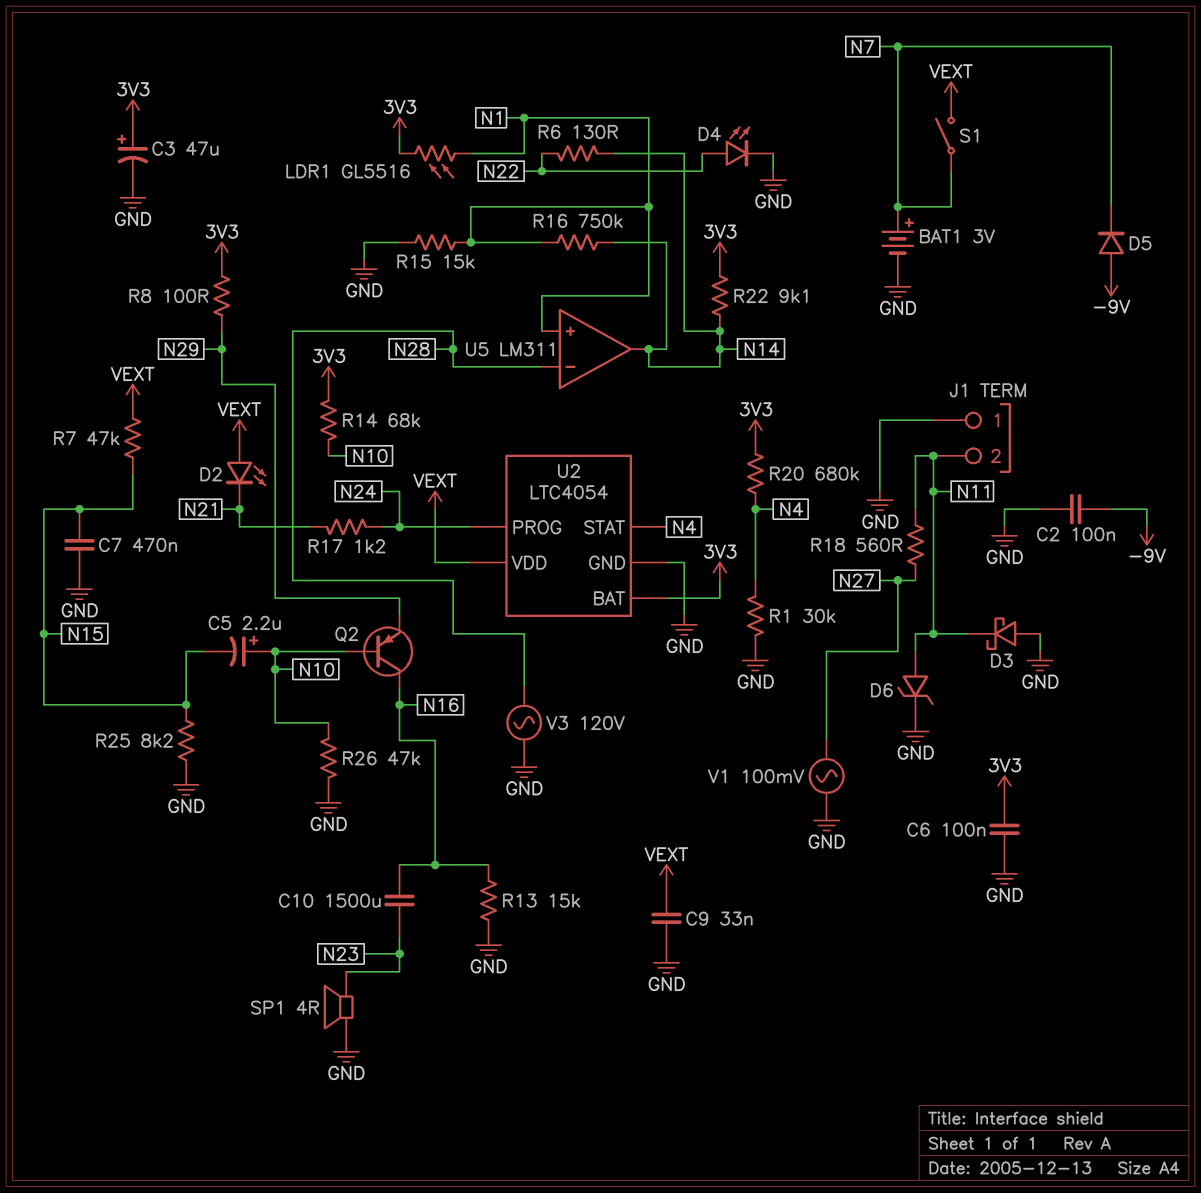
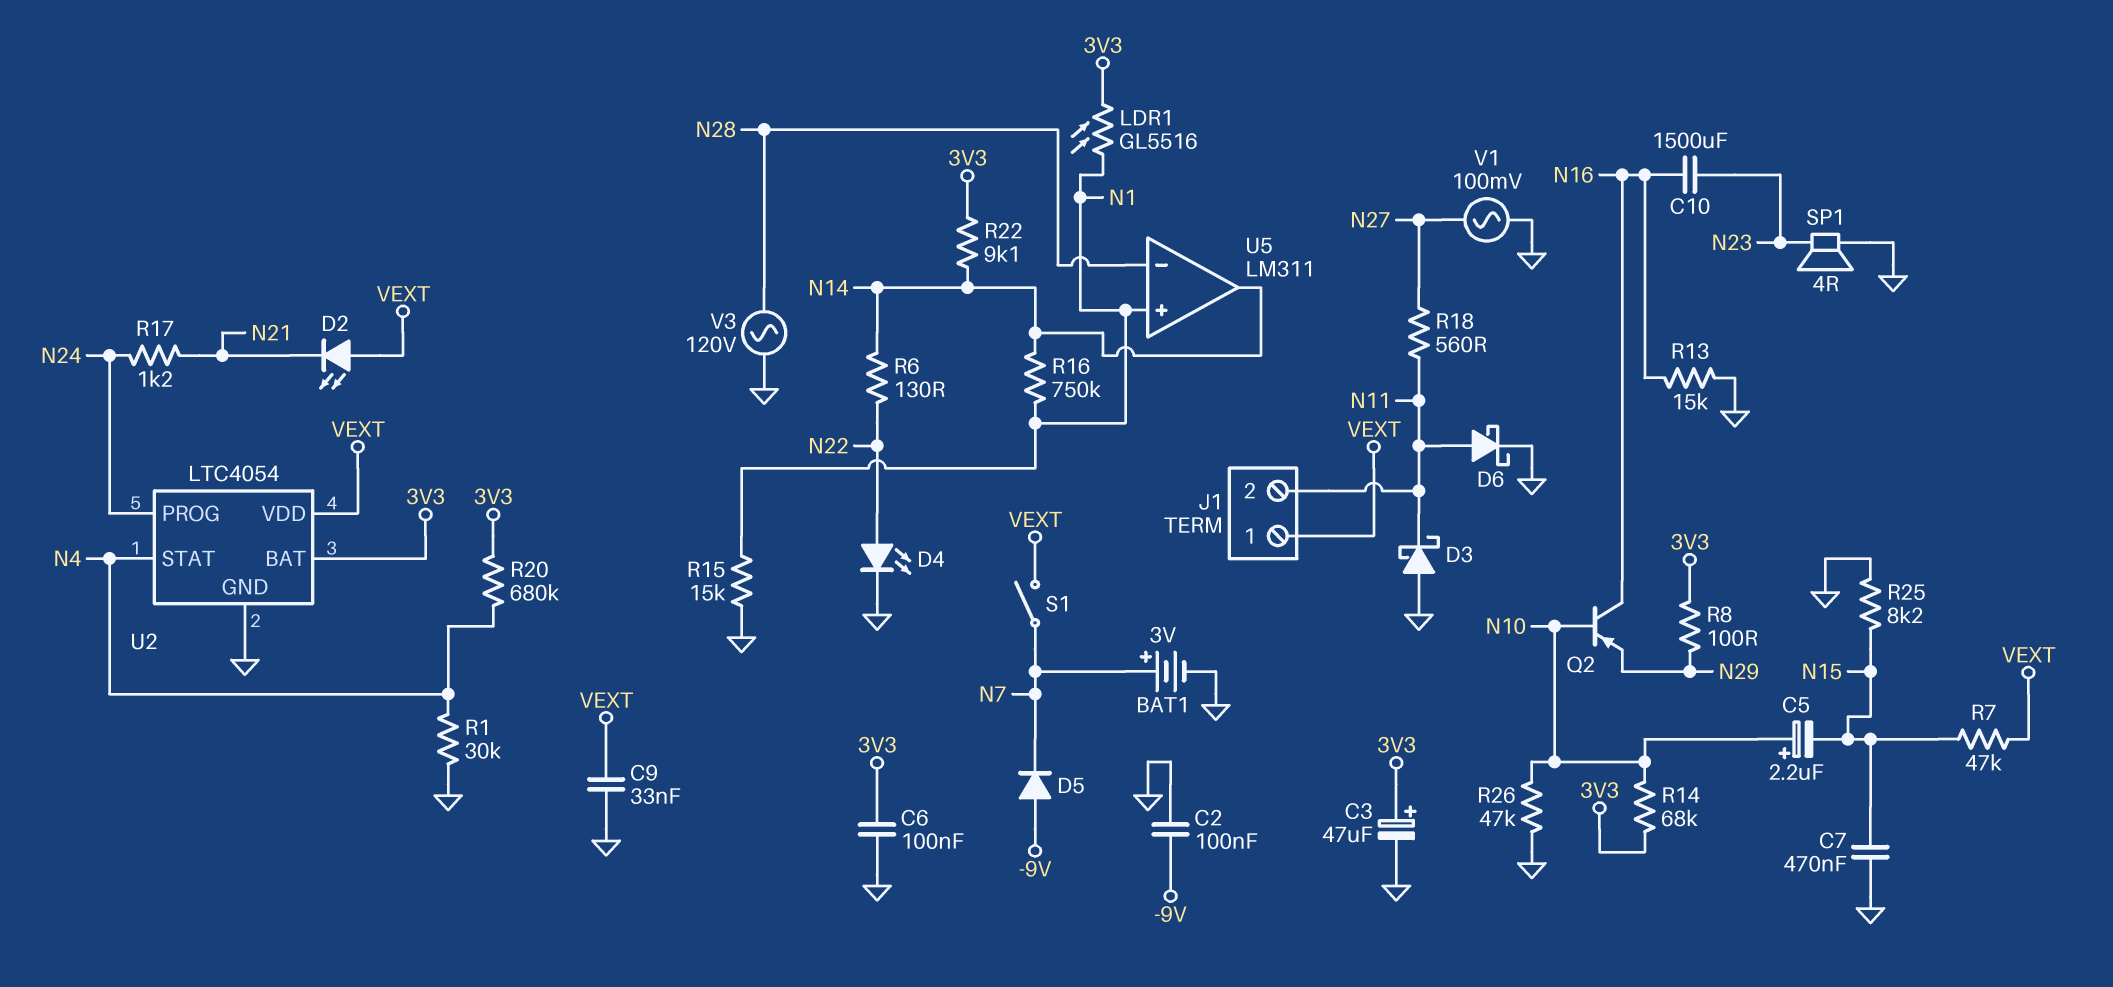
D6: zener (A N11, K GND) -> schottky (A N11, K GND)
J1 pin 1: GND -> VEXT

